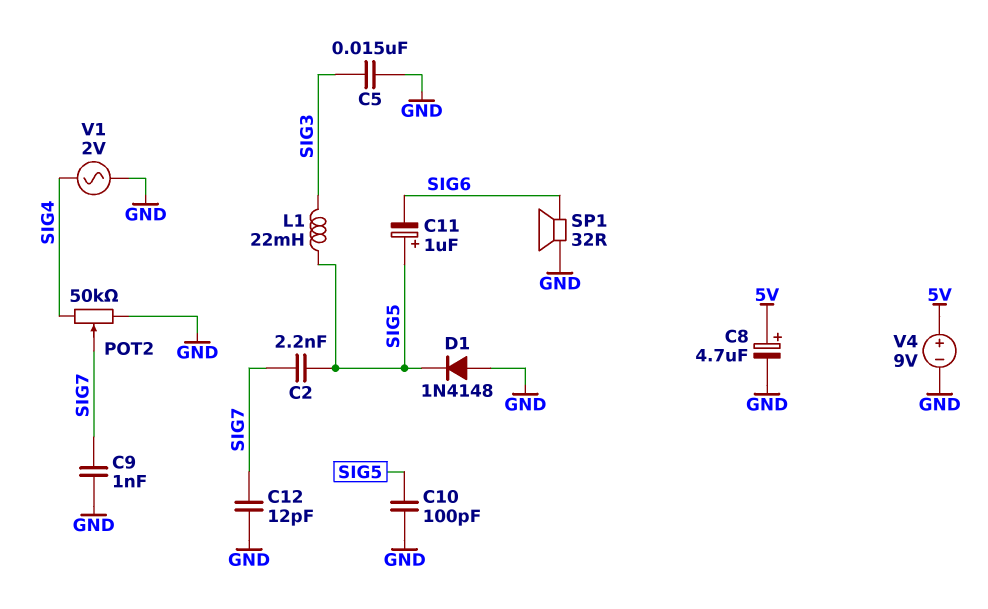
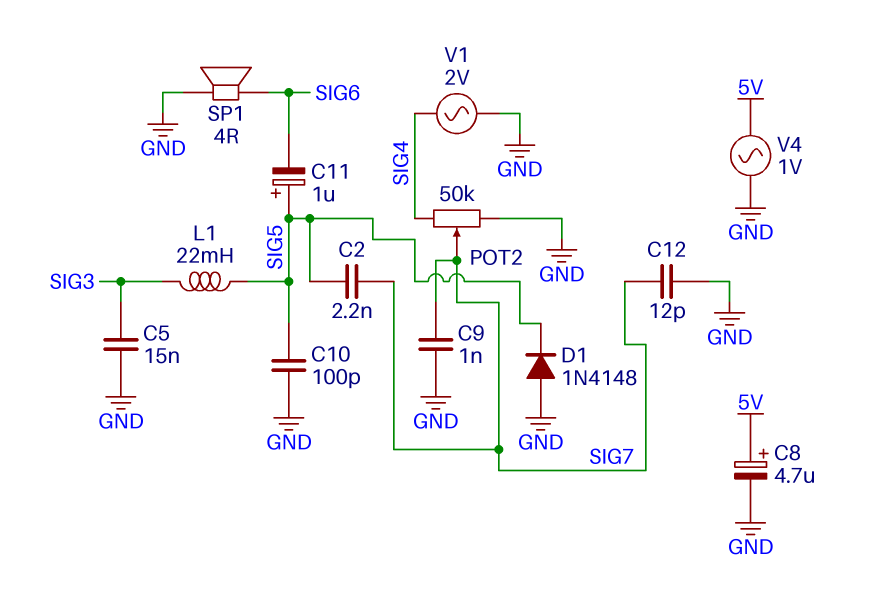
SP1: speaker 32R (GND, SIG6) -> speaker 4R (GND, SIG6)
V4: 9V (plus 5V, minus GND) -> AC 1V (5V, GND)

